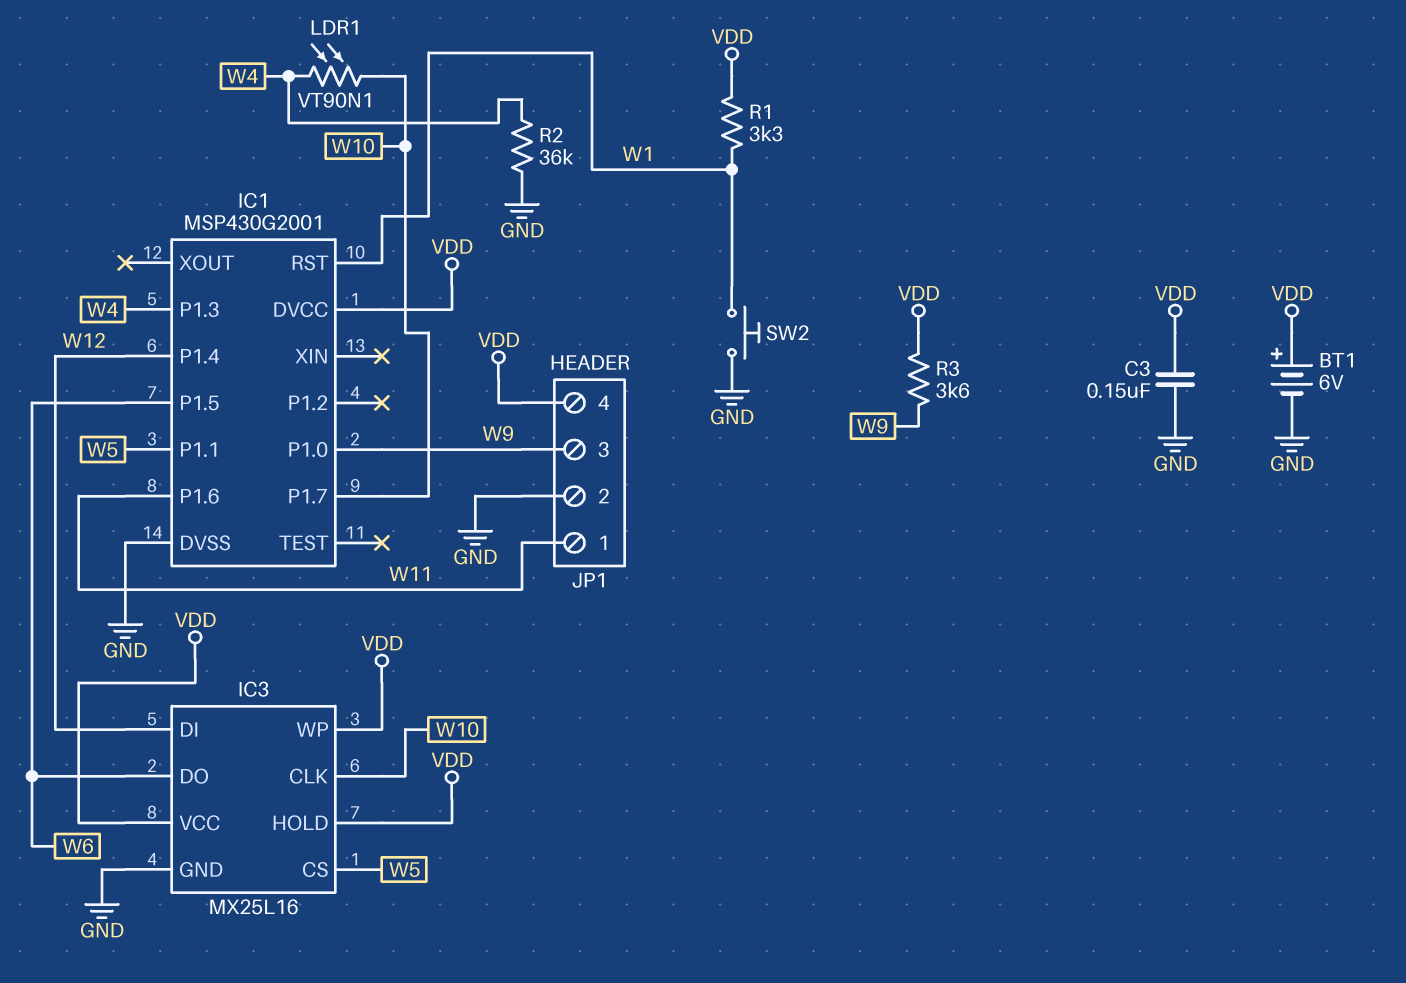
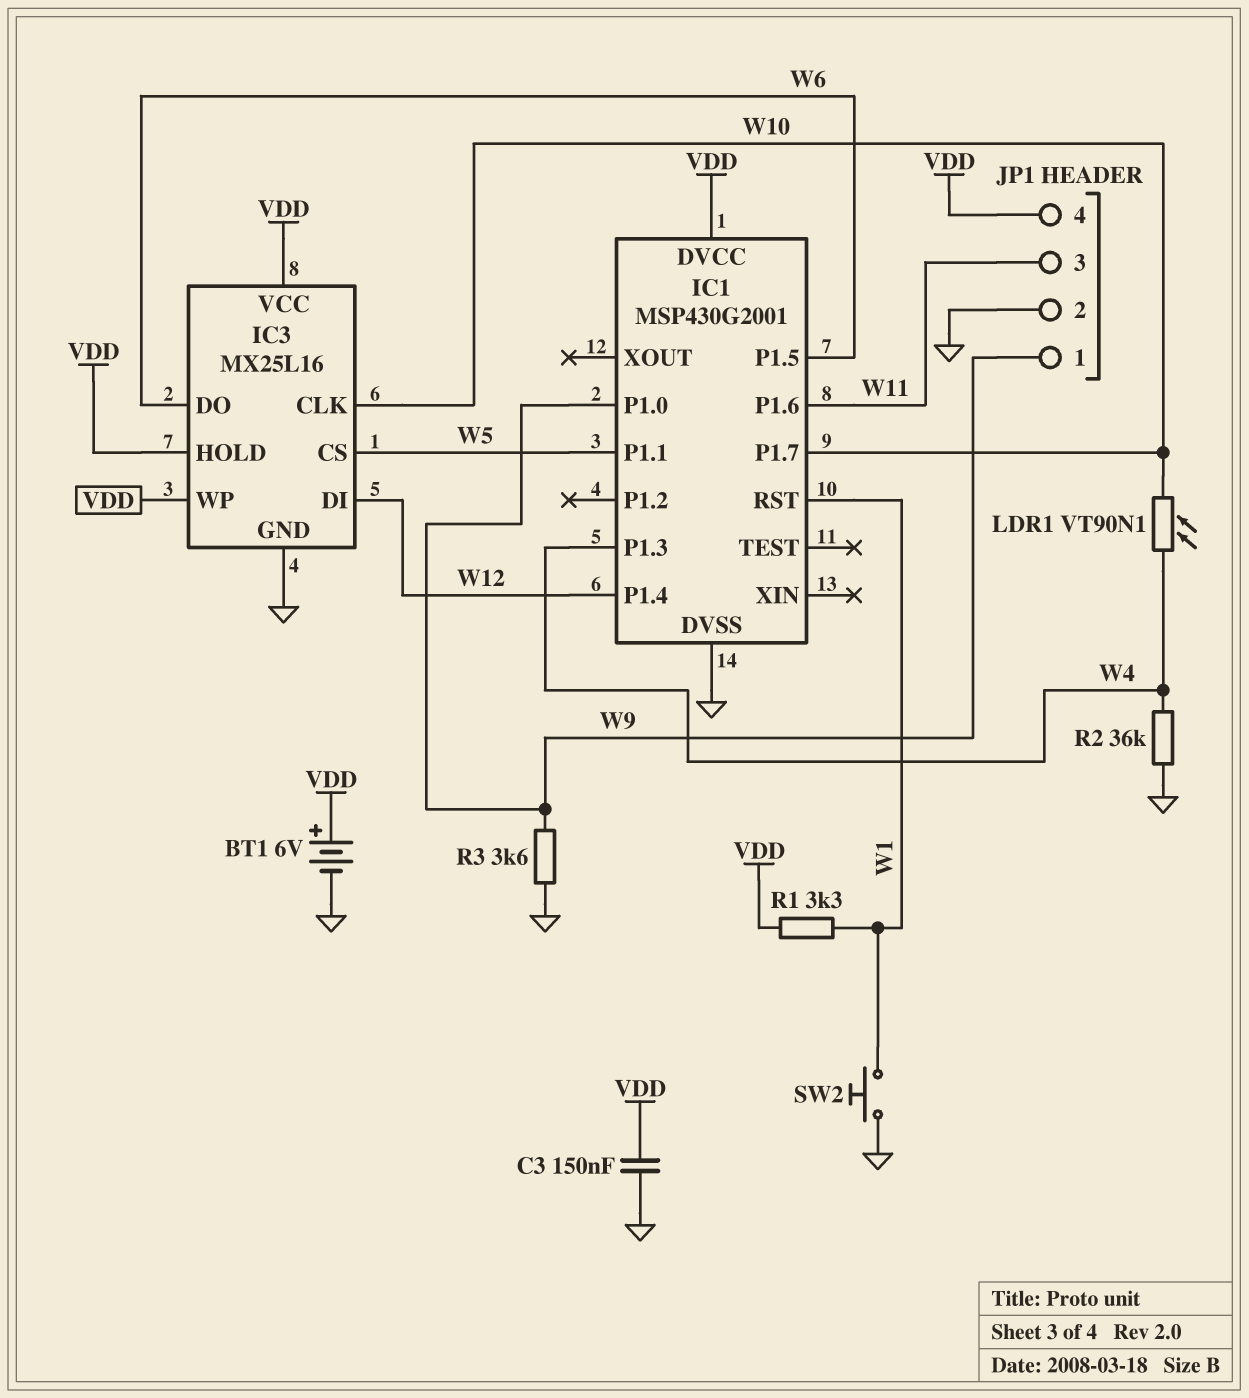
JP1 pin 1: W11 -> W9
JP1 pin 3: W9 -> W11
R3: 3.6k (VDD, W9) -> 3.6k (GND, W9)

